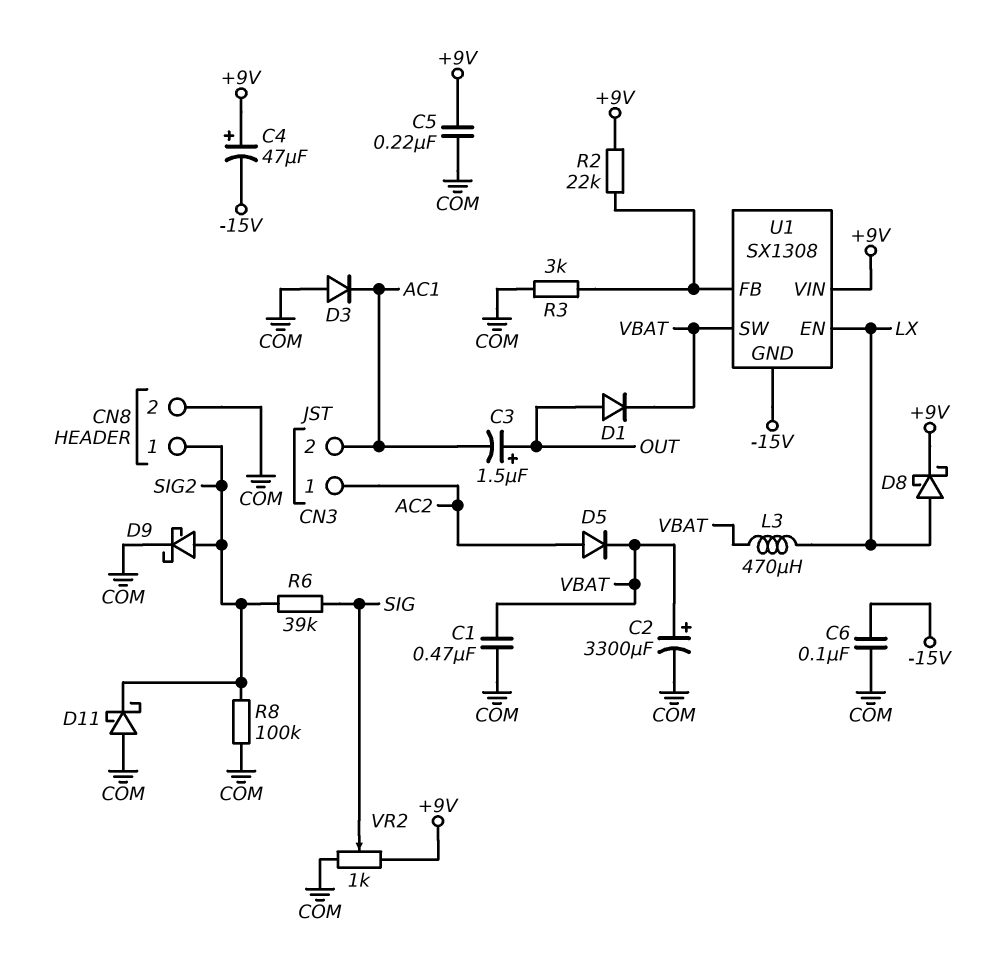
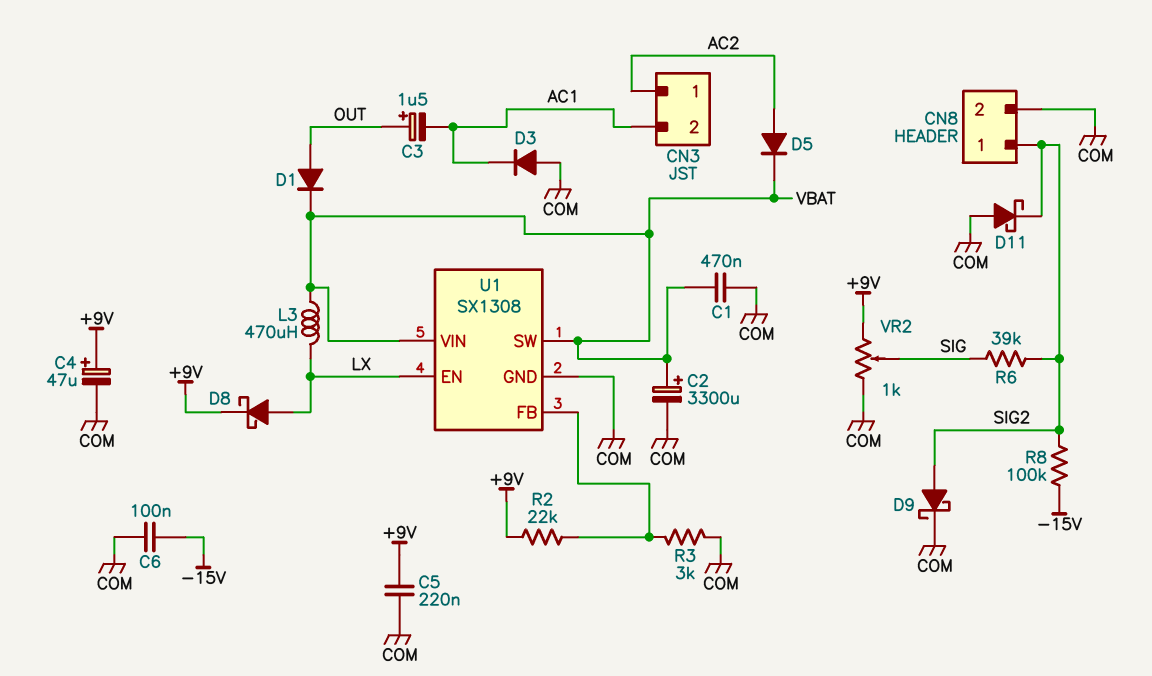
C4: 47uF (plus +9V, minus -15V) -> 47uF (plus +9V, minus COM)
R8: 100k (COM, SIG2) -> 100k (-15V, SIG2)
U1 pin GND: -15V -> COM
U1 pin VIN: +9V -> VBAT

